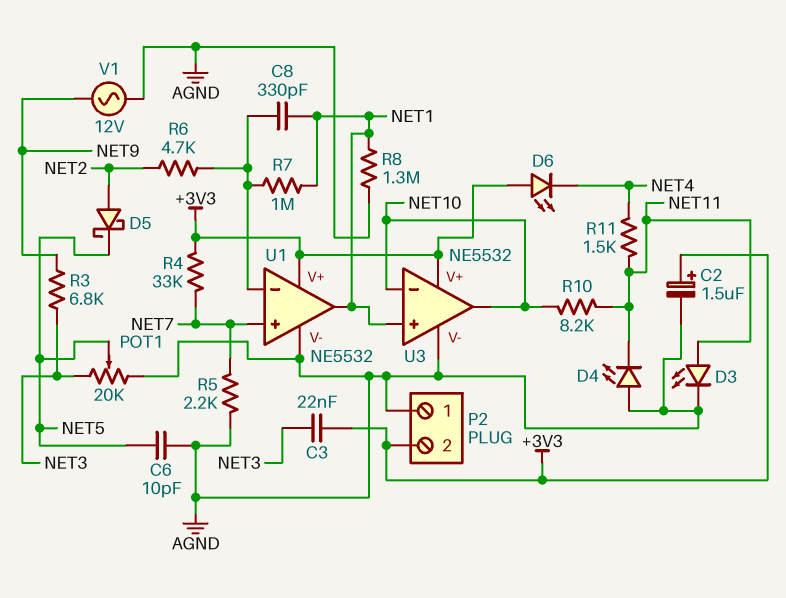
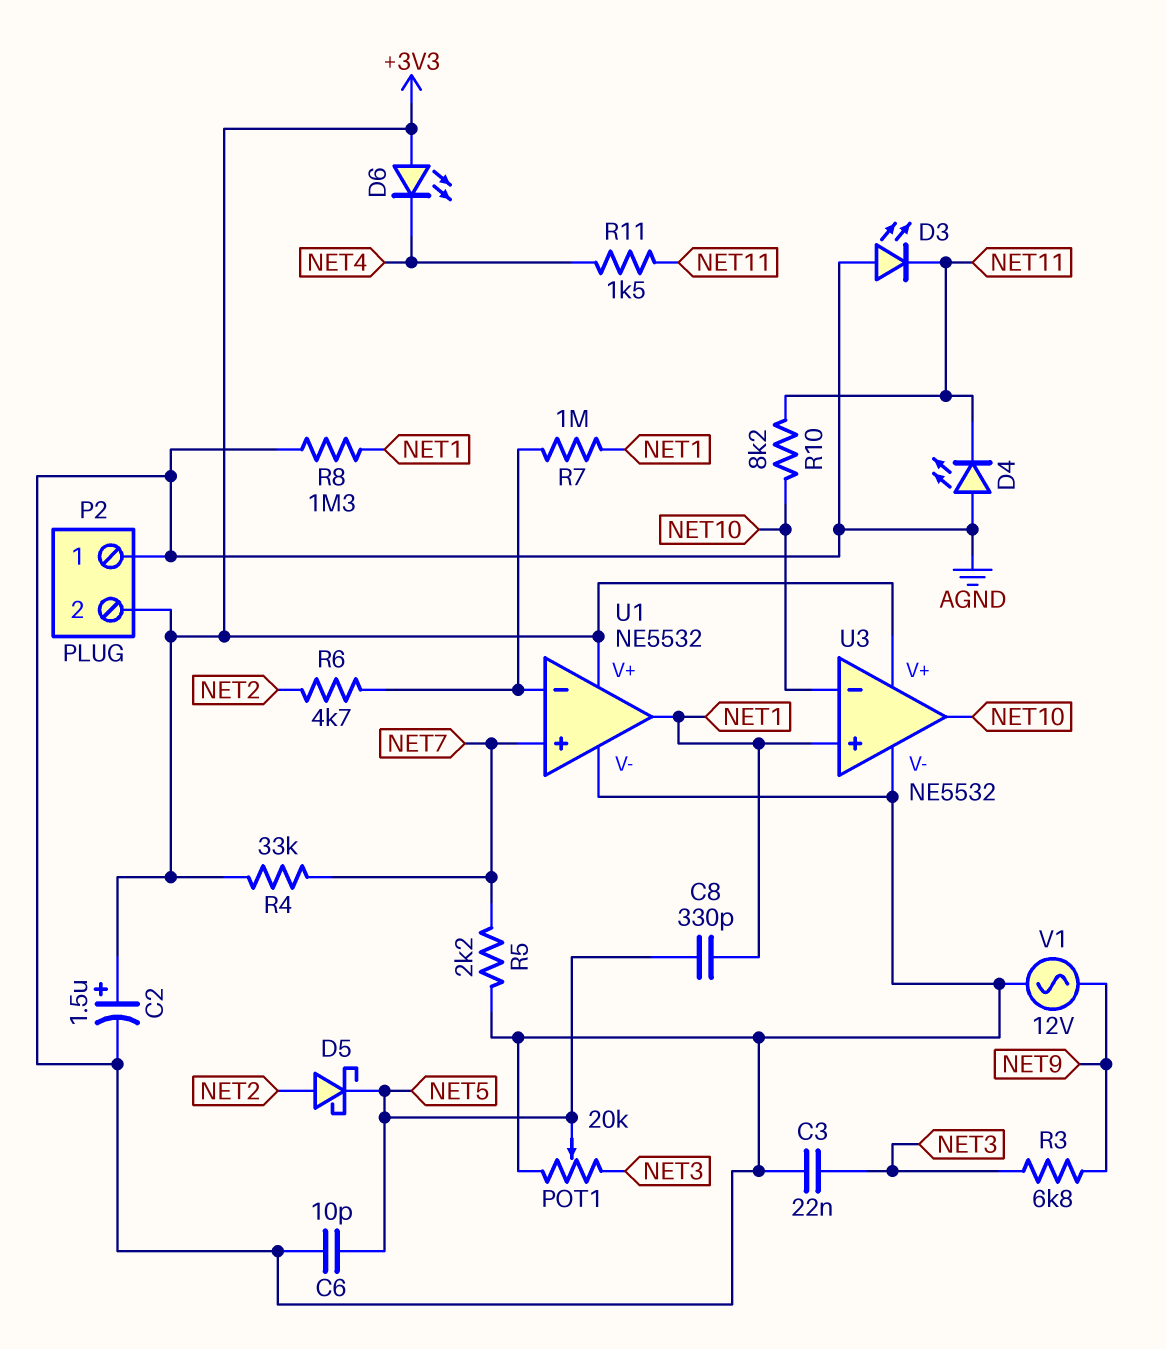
C3: 22nF (+3V3, NET3) -> 22nF (AGND, NET3)
C8: 330pF (NET1, U1/in-) -> 330pF (NET1, NET5)
D3: LED (A NET11, K AGND) -> LED (A AGND, K NET11)

